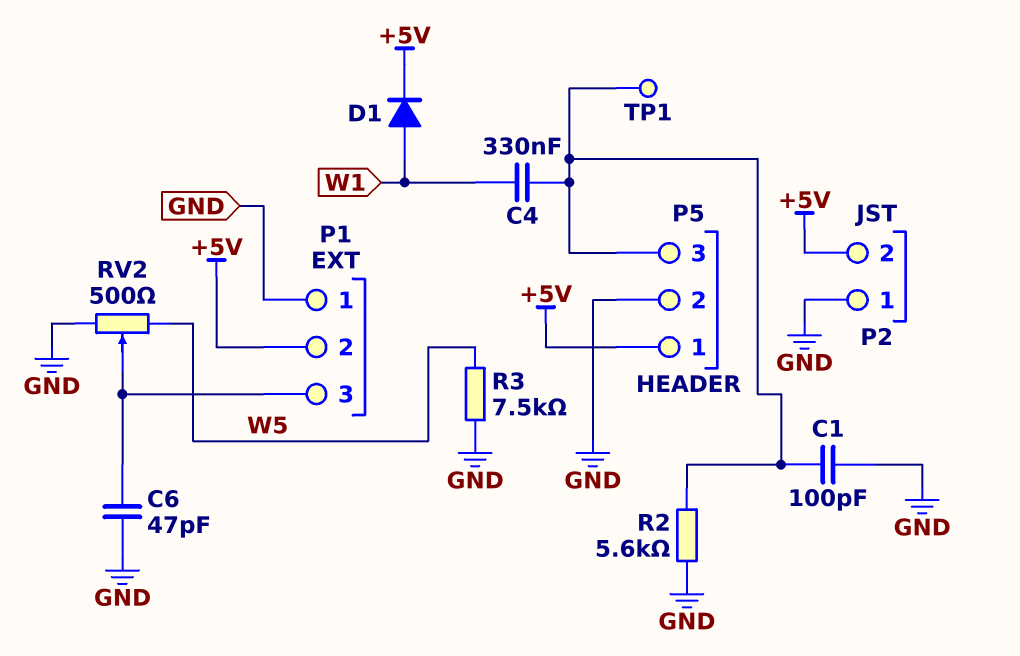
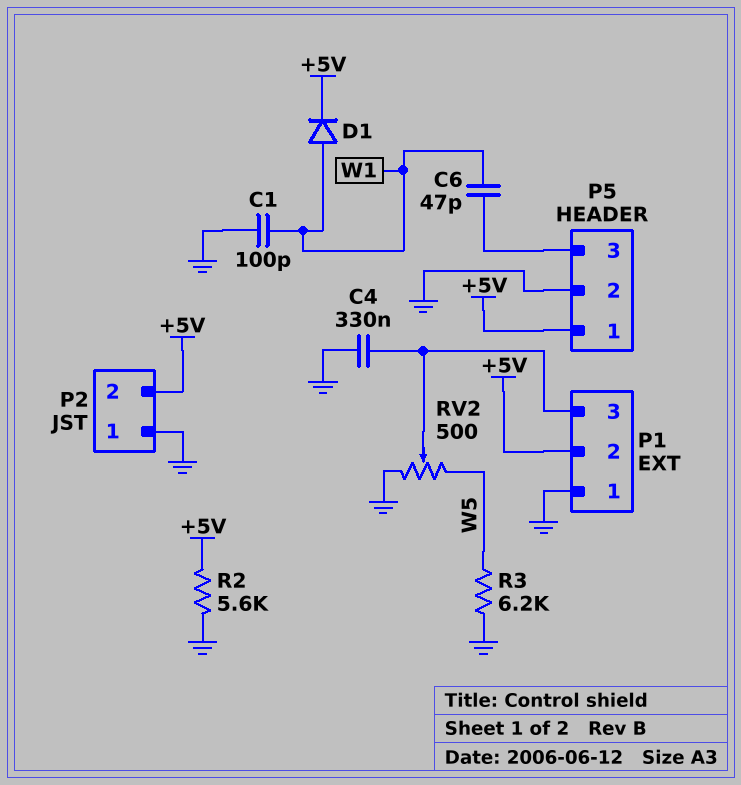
C1: 100pF (GND, P5/3) -> 100pF (GND, W1)
C4: 330nF (P5/3, W1) -> 330nF (GND, P1/3)
C6: 47pF (GND, P1/3) -> 47pF (P5/3, W1)
R2: 5.6k (GND, P5/3) -> 5.6k (+5V, GND)
R3: 7.5k (GND, W5) -> 6.2k (GND, W5)
TP1: test point (P5/3) -> none

